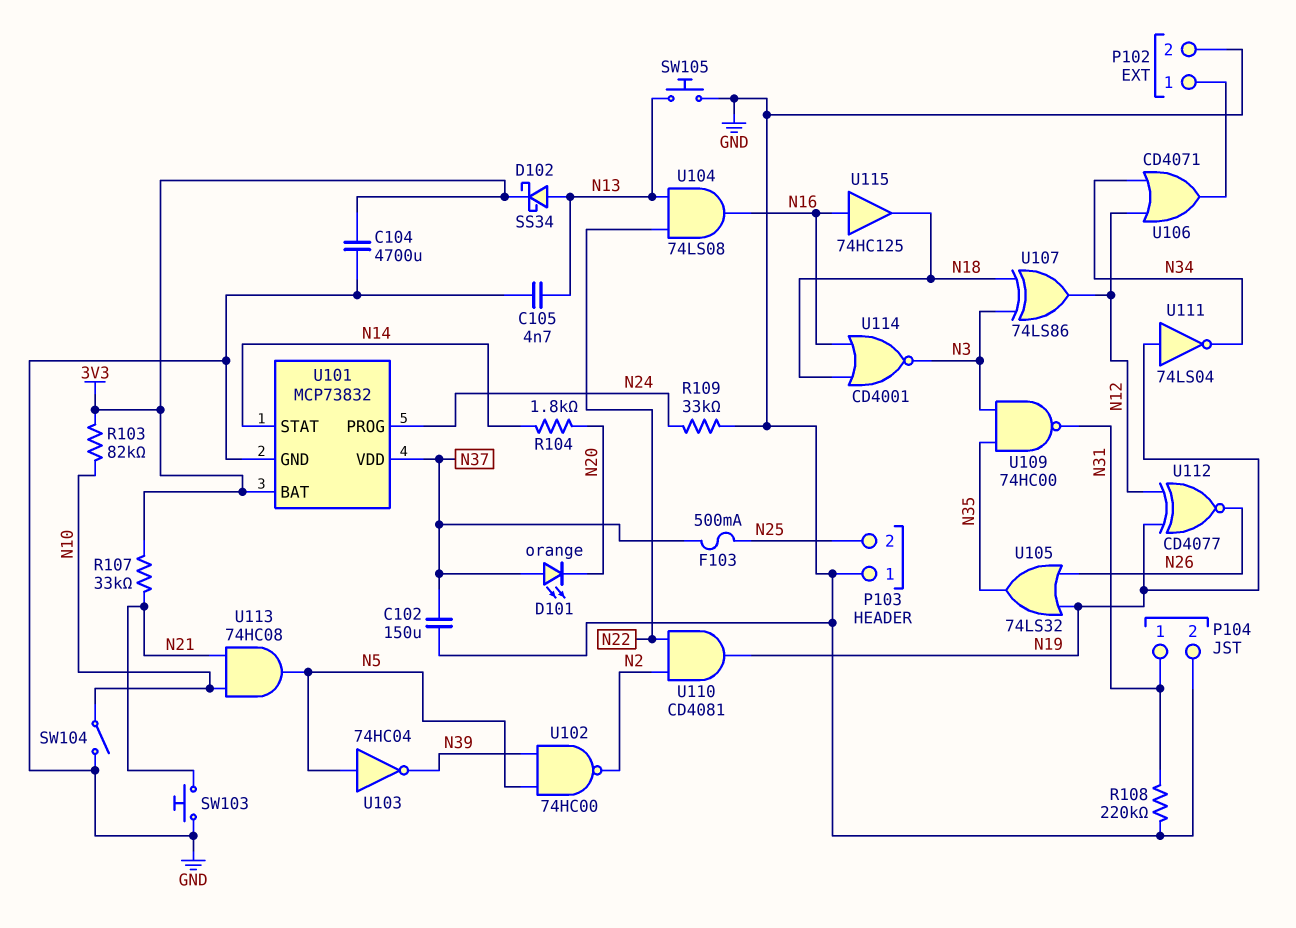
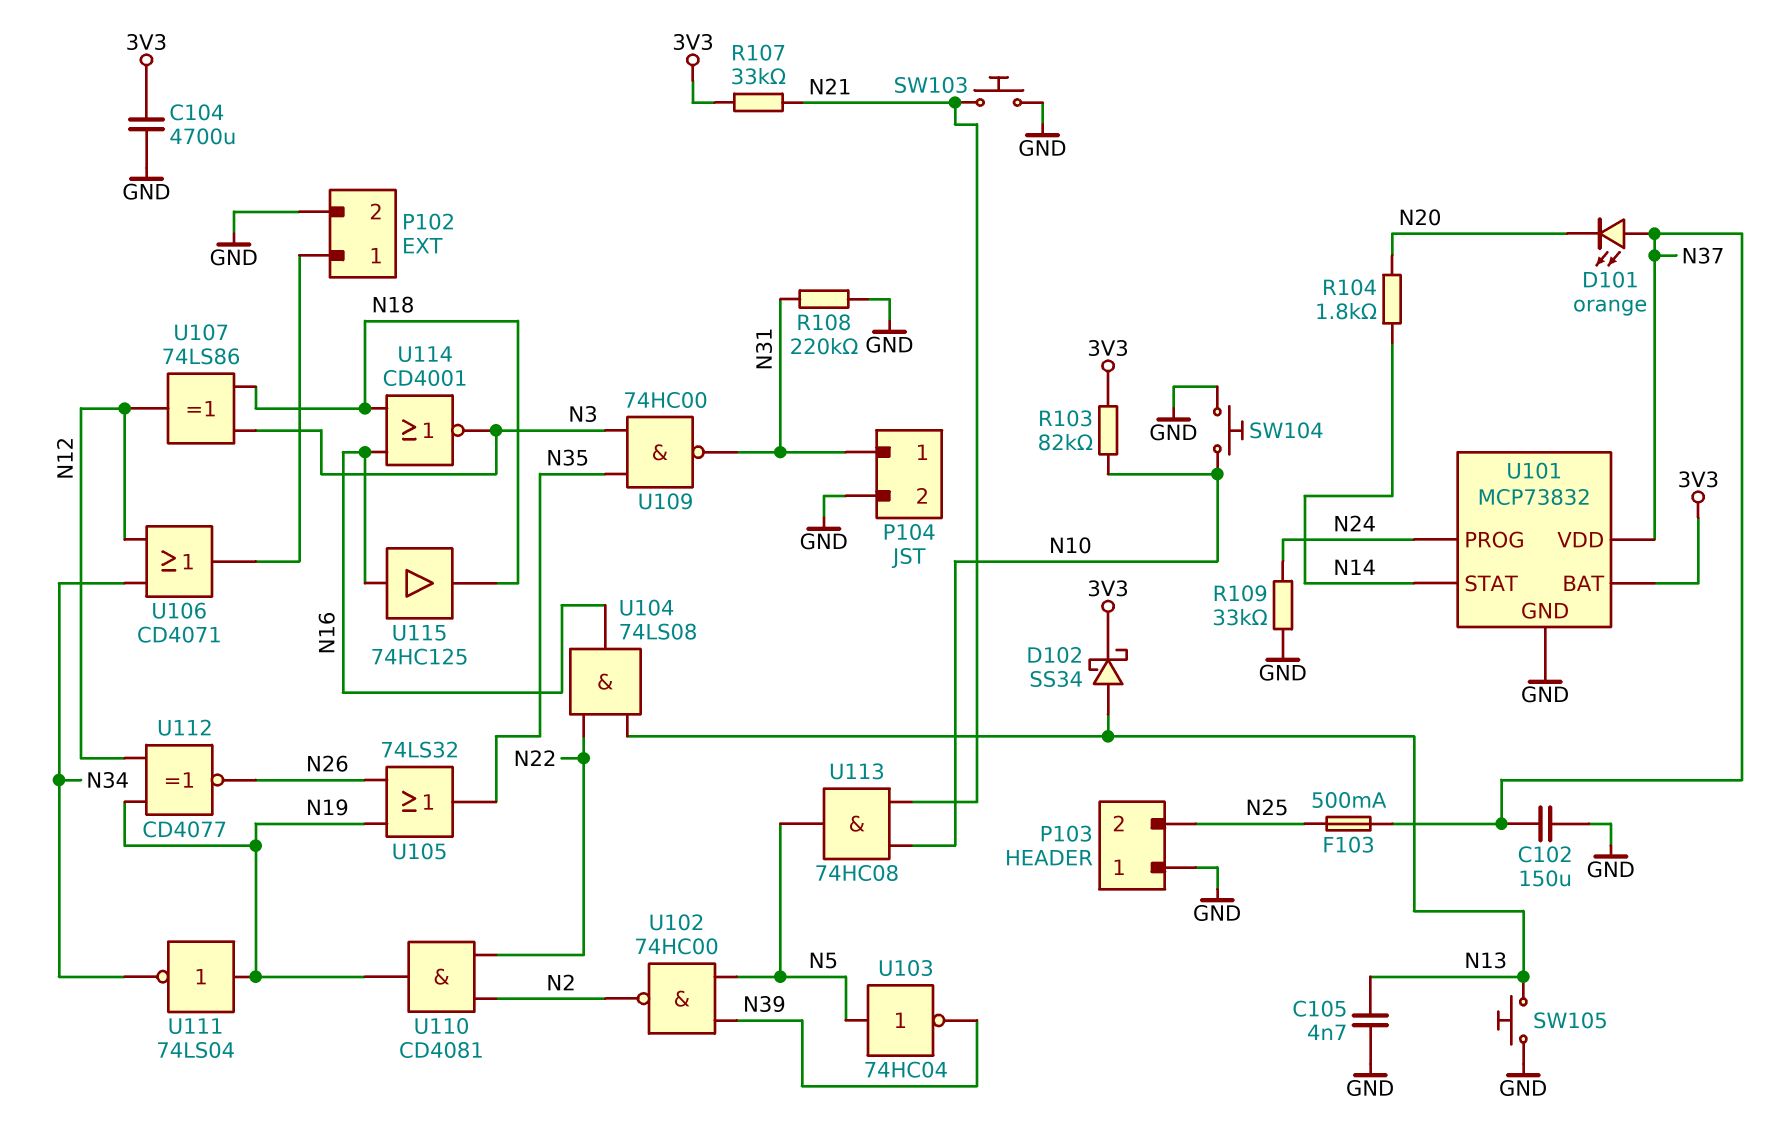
SW104: switch (GND, N10) -> button (GND, N10)

